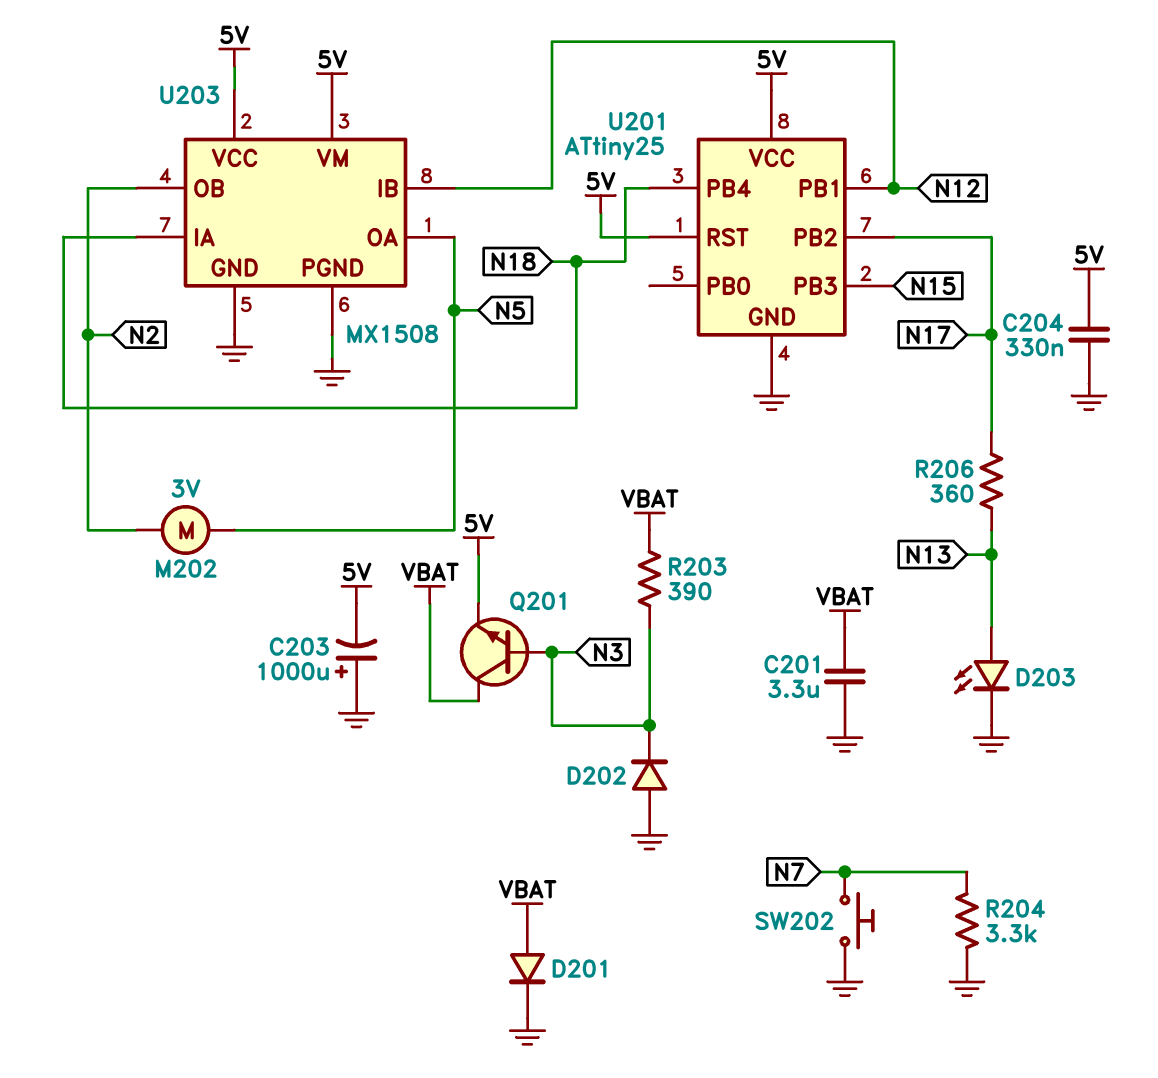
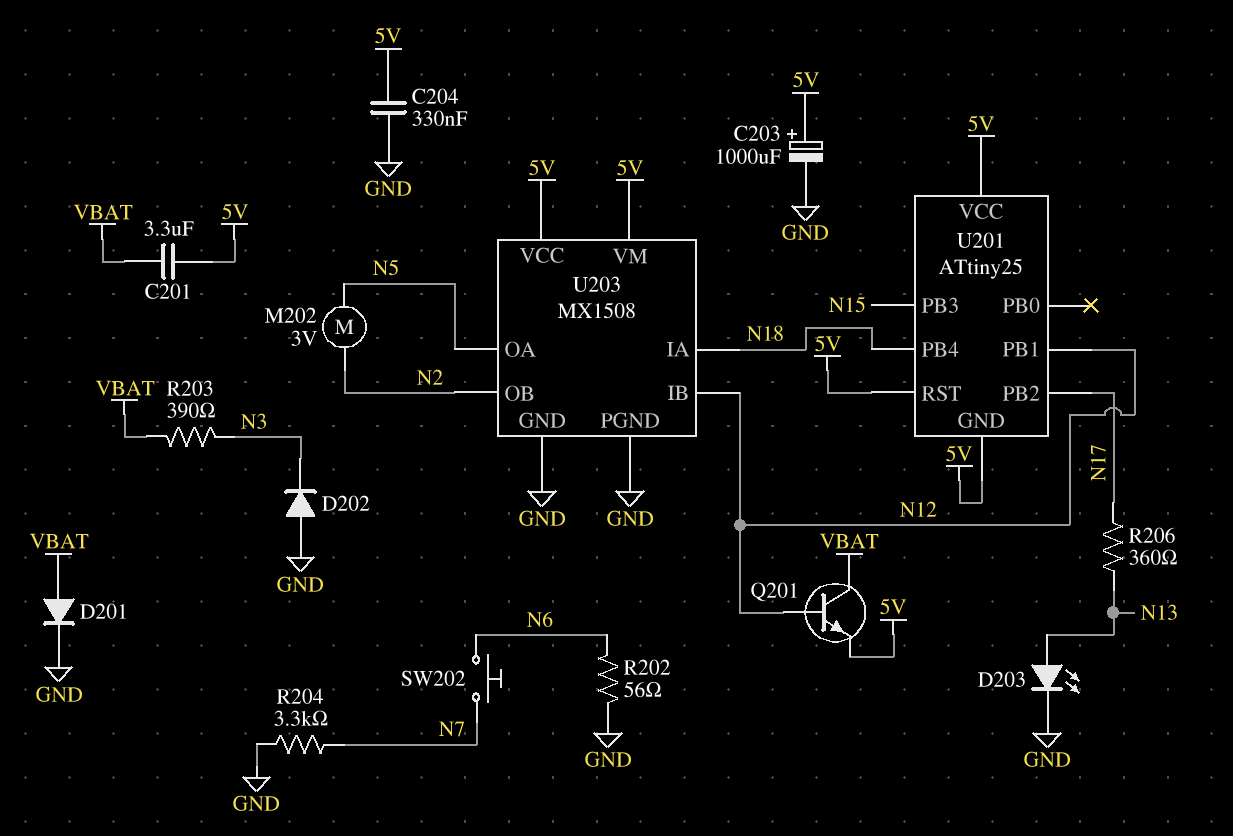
C201: 3.3uF (GND, VBAT) -> 3.3uF (5V, VBAT)
C203: 1000uF (plus GND, minus 5V) -> 1000uF (plus 5V, minus GND)
Q201: NPN (B N3, C VBAT, E 5V) -> NPN (B N12, C VBAT, E 5V)
R202: none -> 56 (GND, N6)
SW202: button (GND, N7) -> button (N6, N7)
U201 pin GND: GND -> 5V

